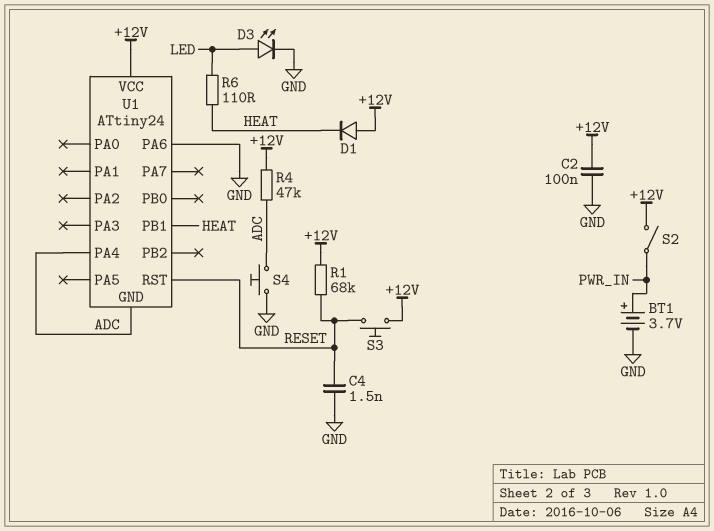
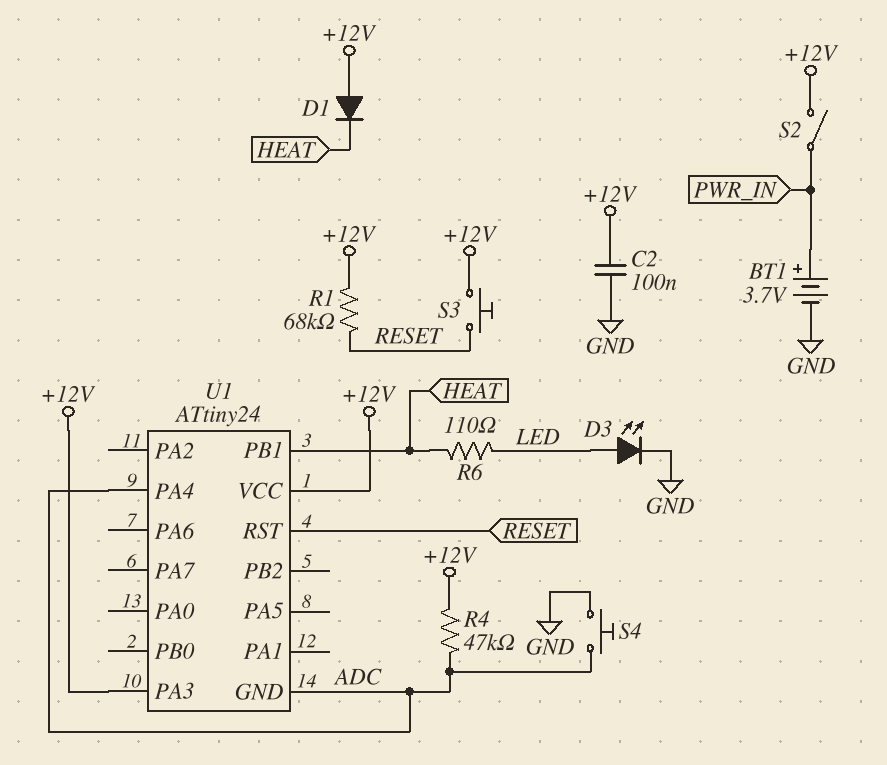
C4: 1.5nF (GND, RESET) -> none
U1 pin PA3: none -> +12V
U1 pin PA6: GND -> none

